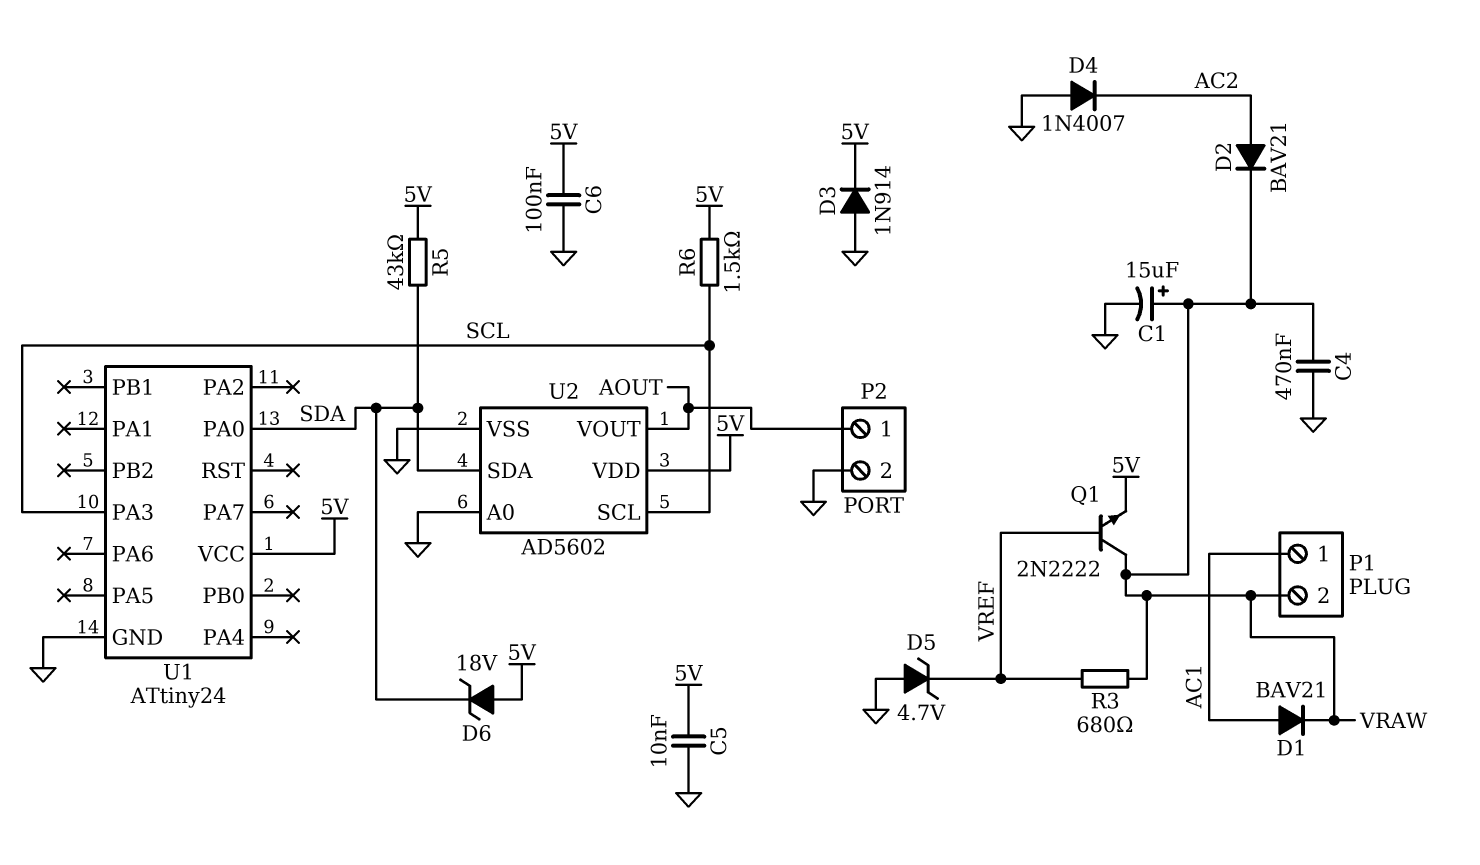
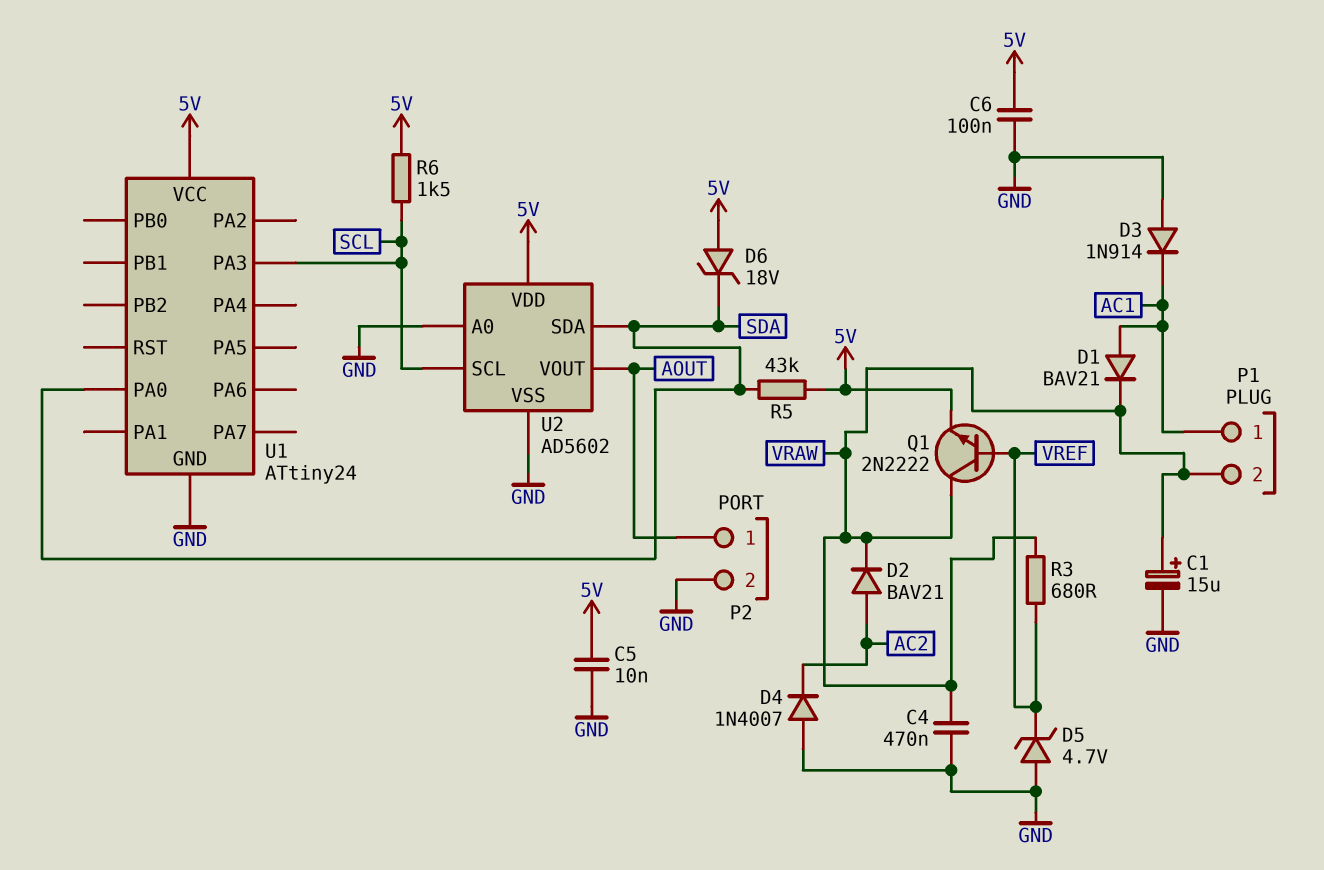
D3: diode 1N914 (A GND, K 5V) -> diode 1N914 (A GND, K AC1)

